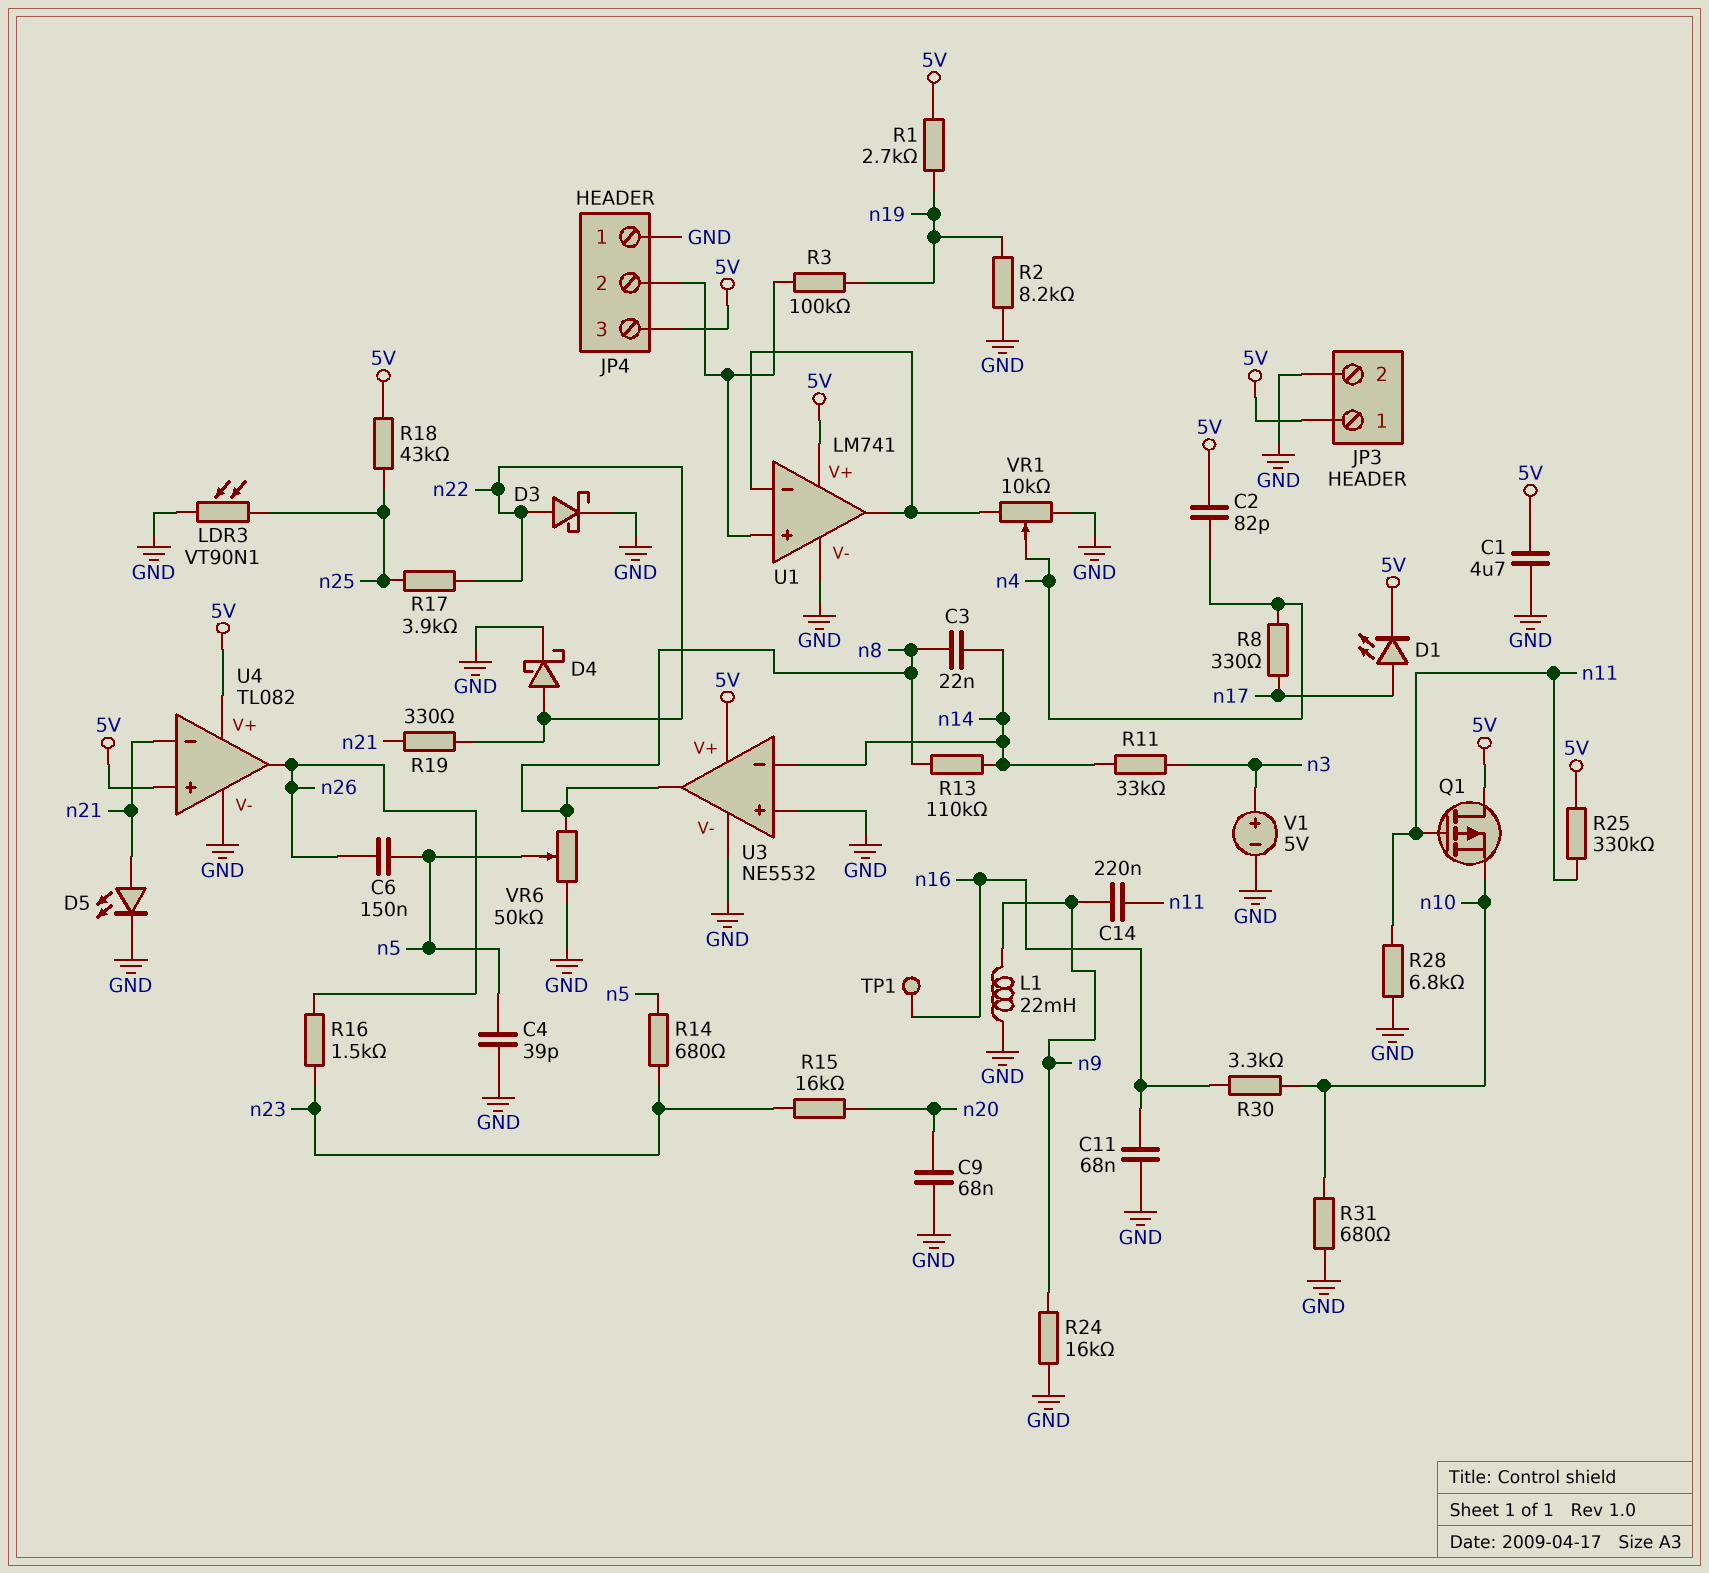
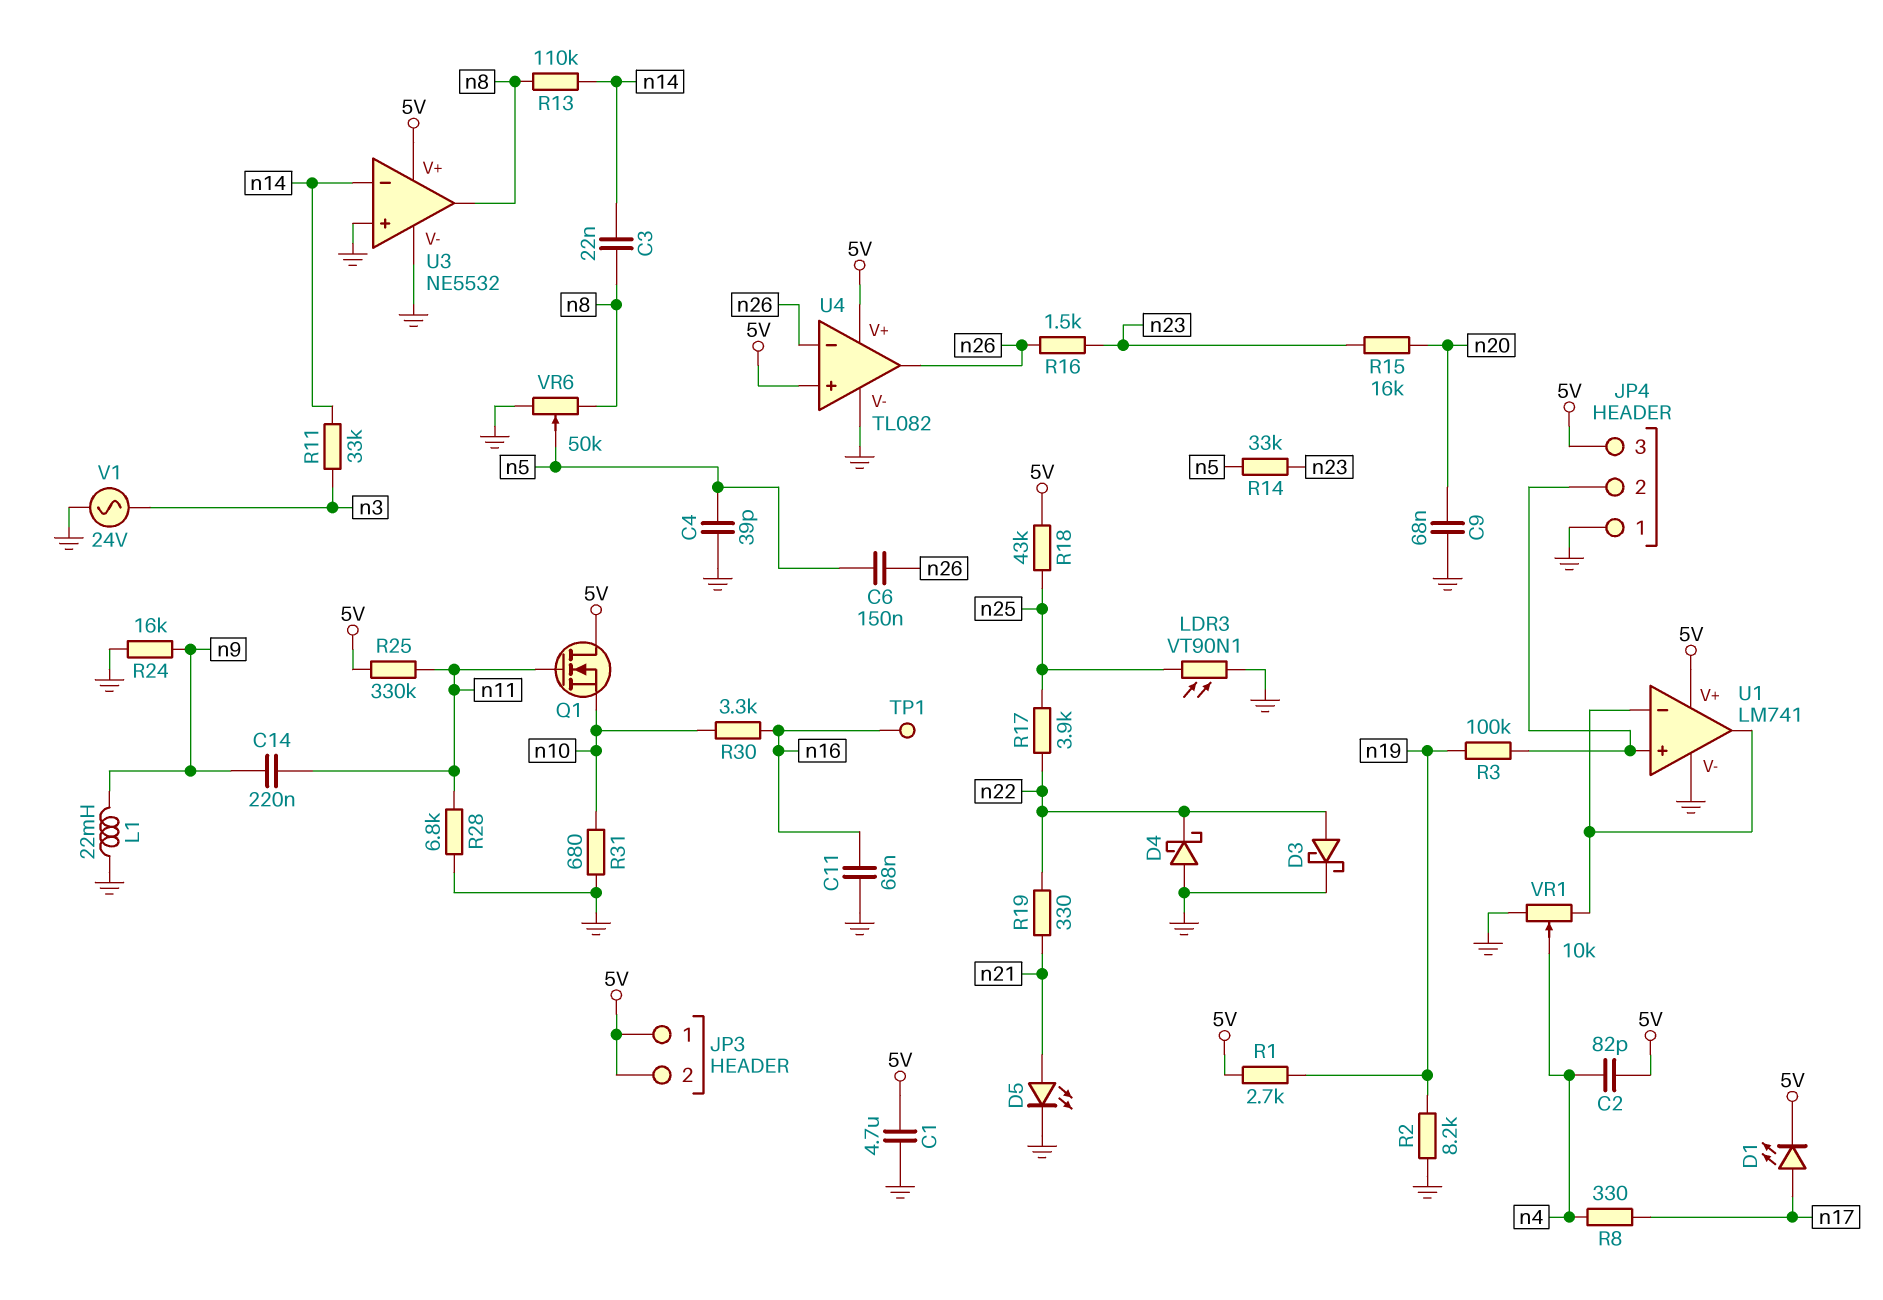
D4: schottky (A n22, K GND) -> schottky (A GND, K n22)
JP3 pin 2: GND -> 5V
Q1: PMOS (G n11, D 5V, S n10) -> NMOS (G n11, D 5V, S n10)
R14: 680 (n5, n23) -> 33k (n5, n23)
U4 pin in-: n21 -> n26
V1: 5V (plus n3, minus GND) -> AC 24V (GND, n3)

